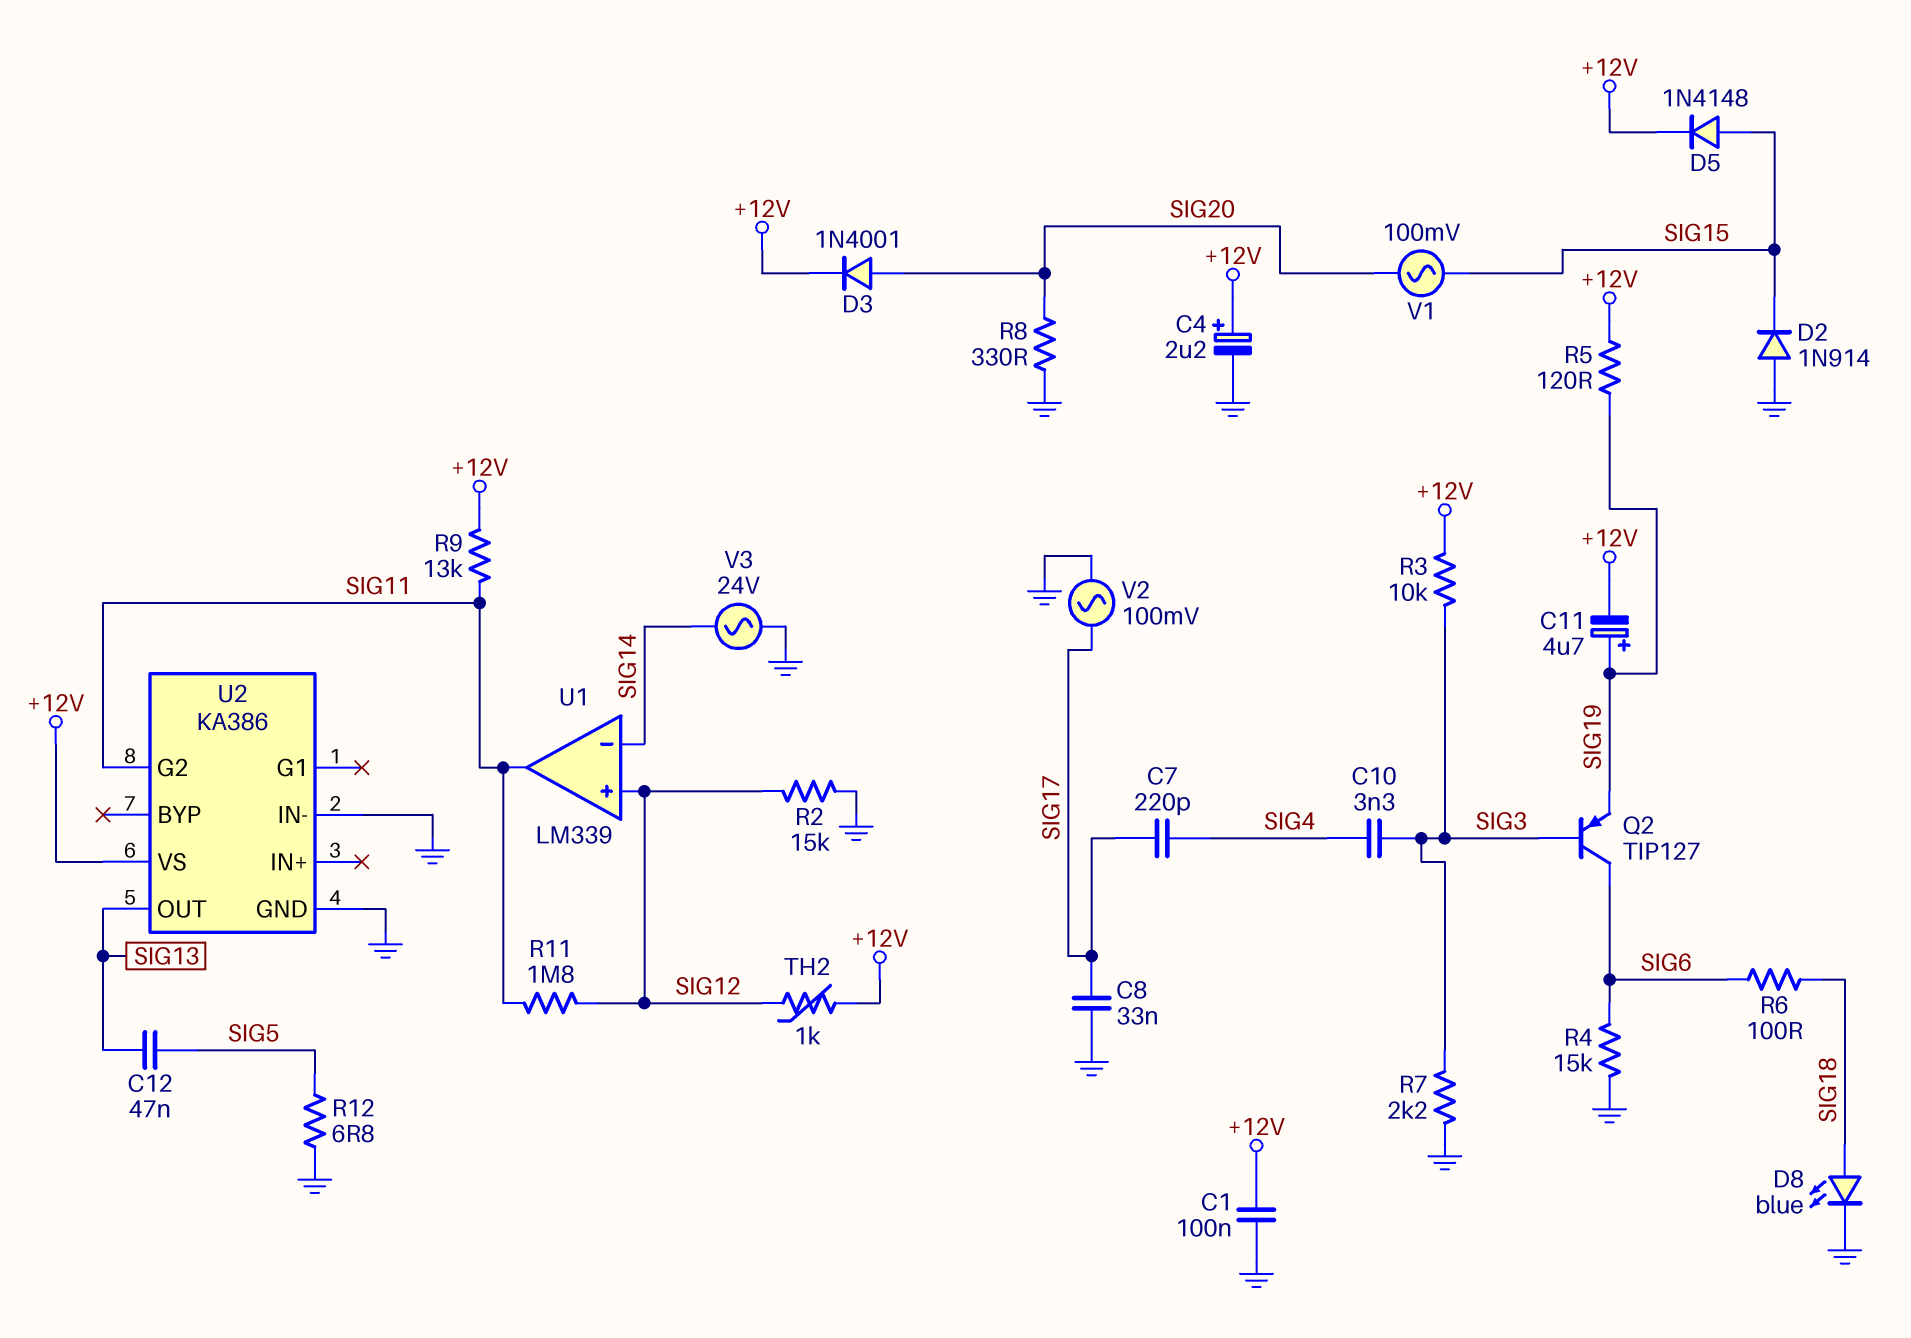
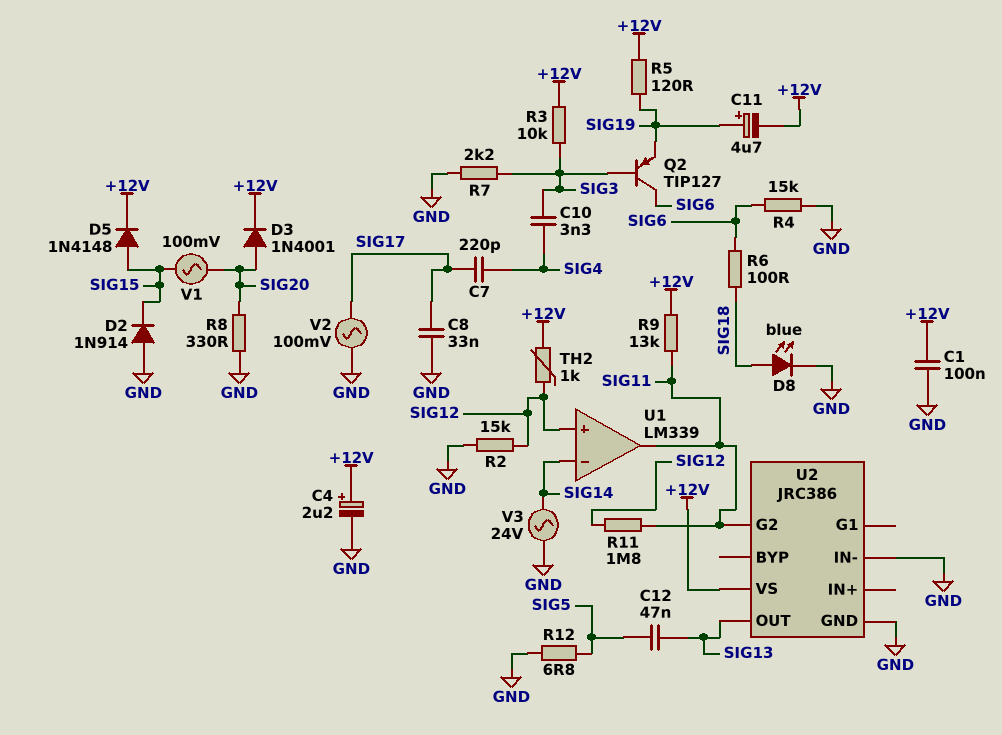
U2: KA386 -> JRC386

